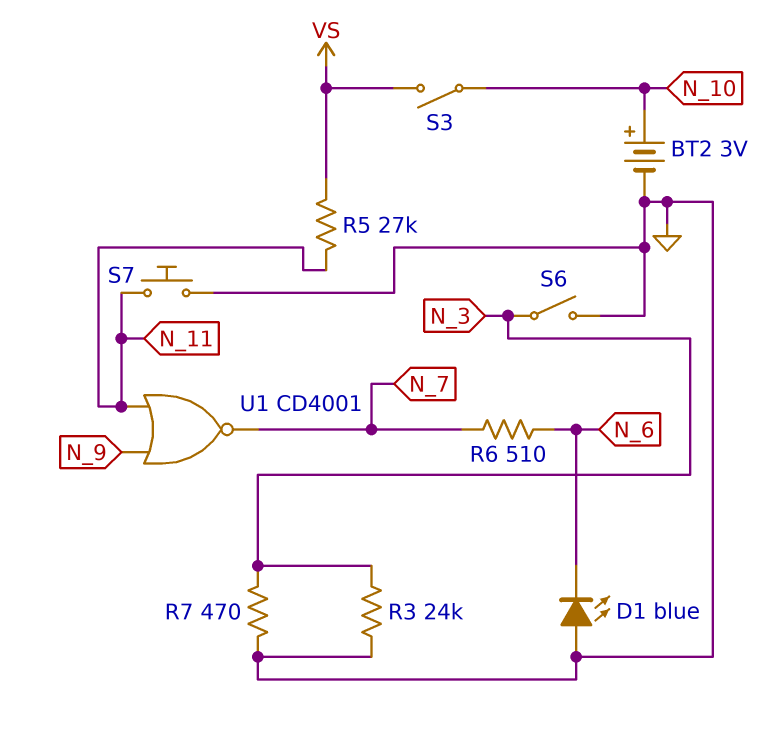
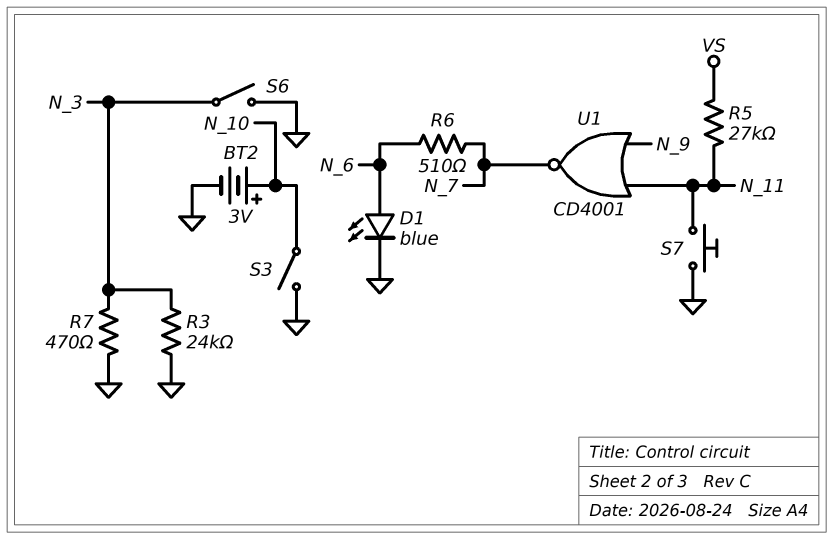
D1: LED blue (A GND, K N_6) -> LED blue (A N_6, K GND)
S3: switch (N_10, VS) -> switch (GND, N_10)

